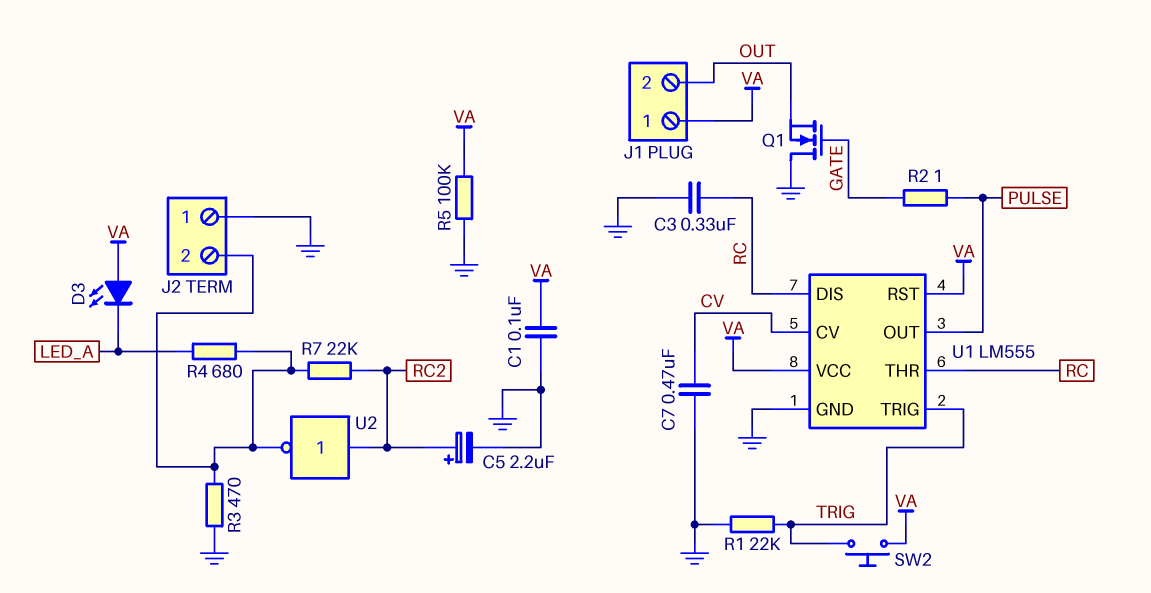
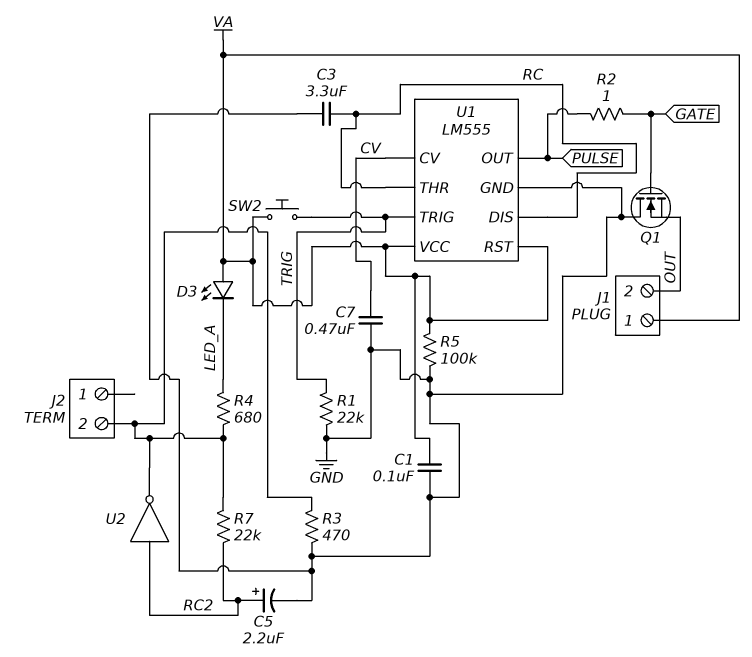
C3: 330nF (GND, RC) -> 3.3uF (GND, RC)
J2 pin 1: GND -> none

